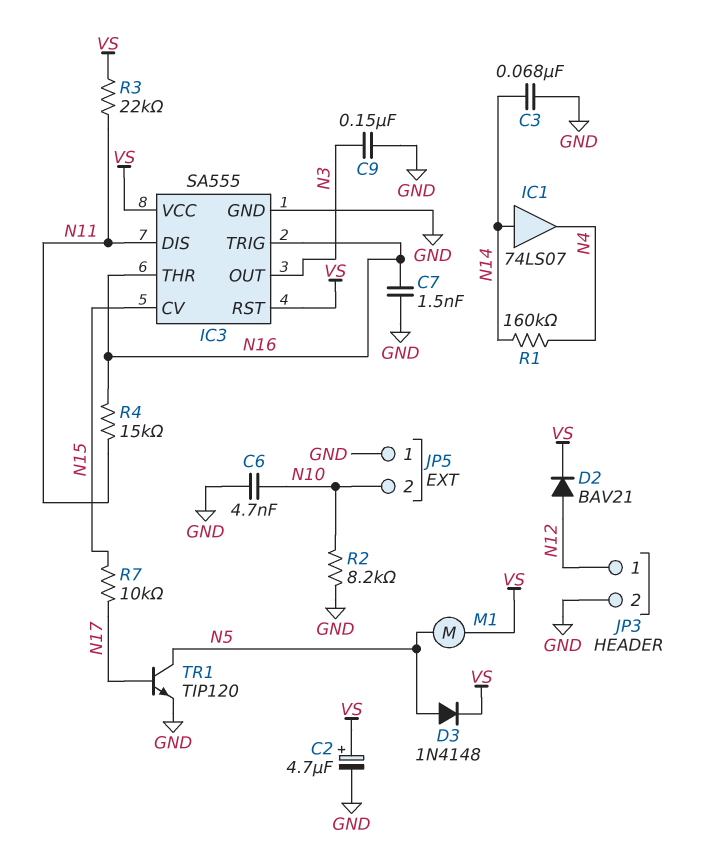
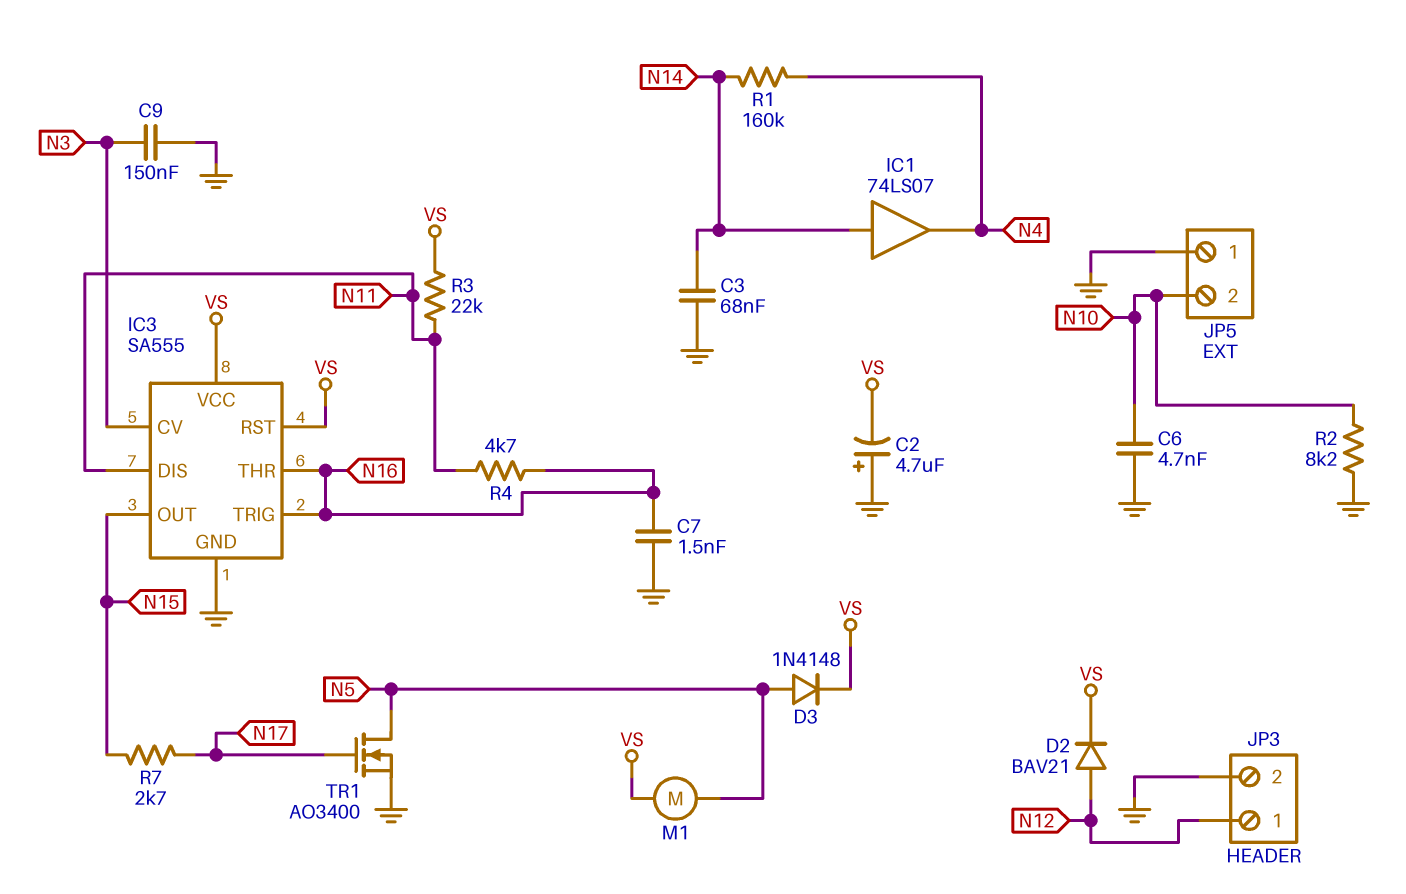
C2: 4.7uF (plus VS, minus GND) -> 4.7uF (plus GND, minus VS)
IC3 pin CV: N15 -> N3
IC3 pin OUT: N3 -> N15
R4: 15k (N11, N16) -> 4.7k (N11, N16)
R7: 10k (N15, N17) -> 2.7k (N15, N17)
TR1: NPN TIP120 (B N17, C N5, E GND) -> NMOS AO3400 (G N17, D N5, S GND)

